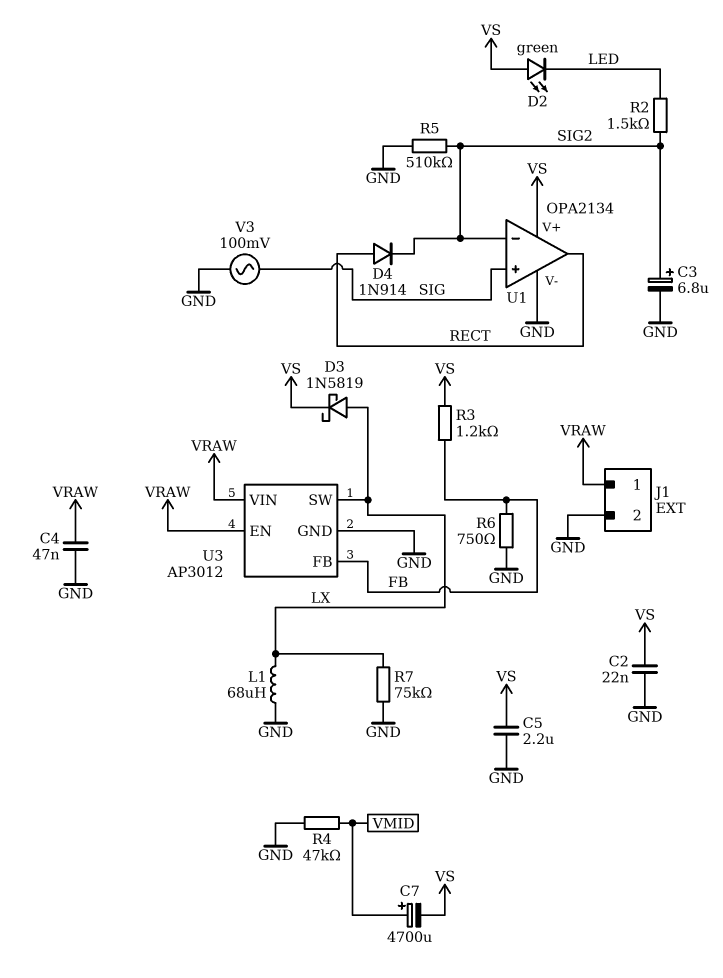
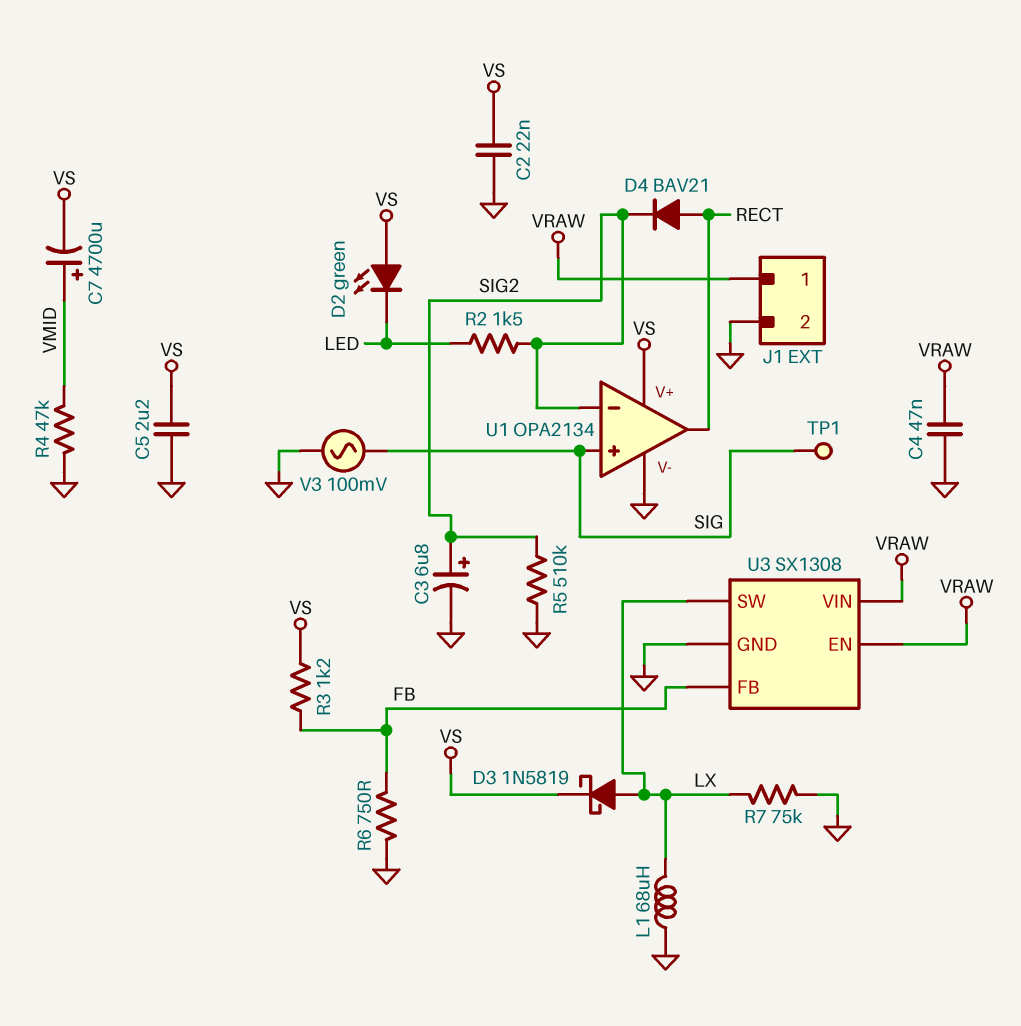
D4: diode 1N914 (A RECT, K SIG2) -> diode BAV21 (A RECT, K SIG2)
TP1: none -> test point (SIG)
U3: AP3012 -> SX1308

